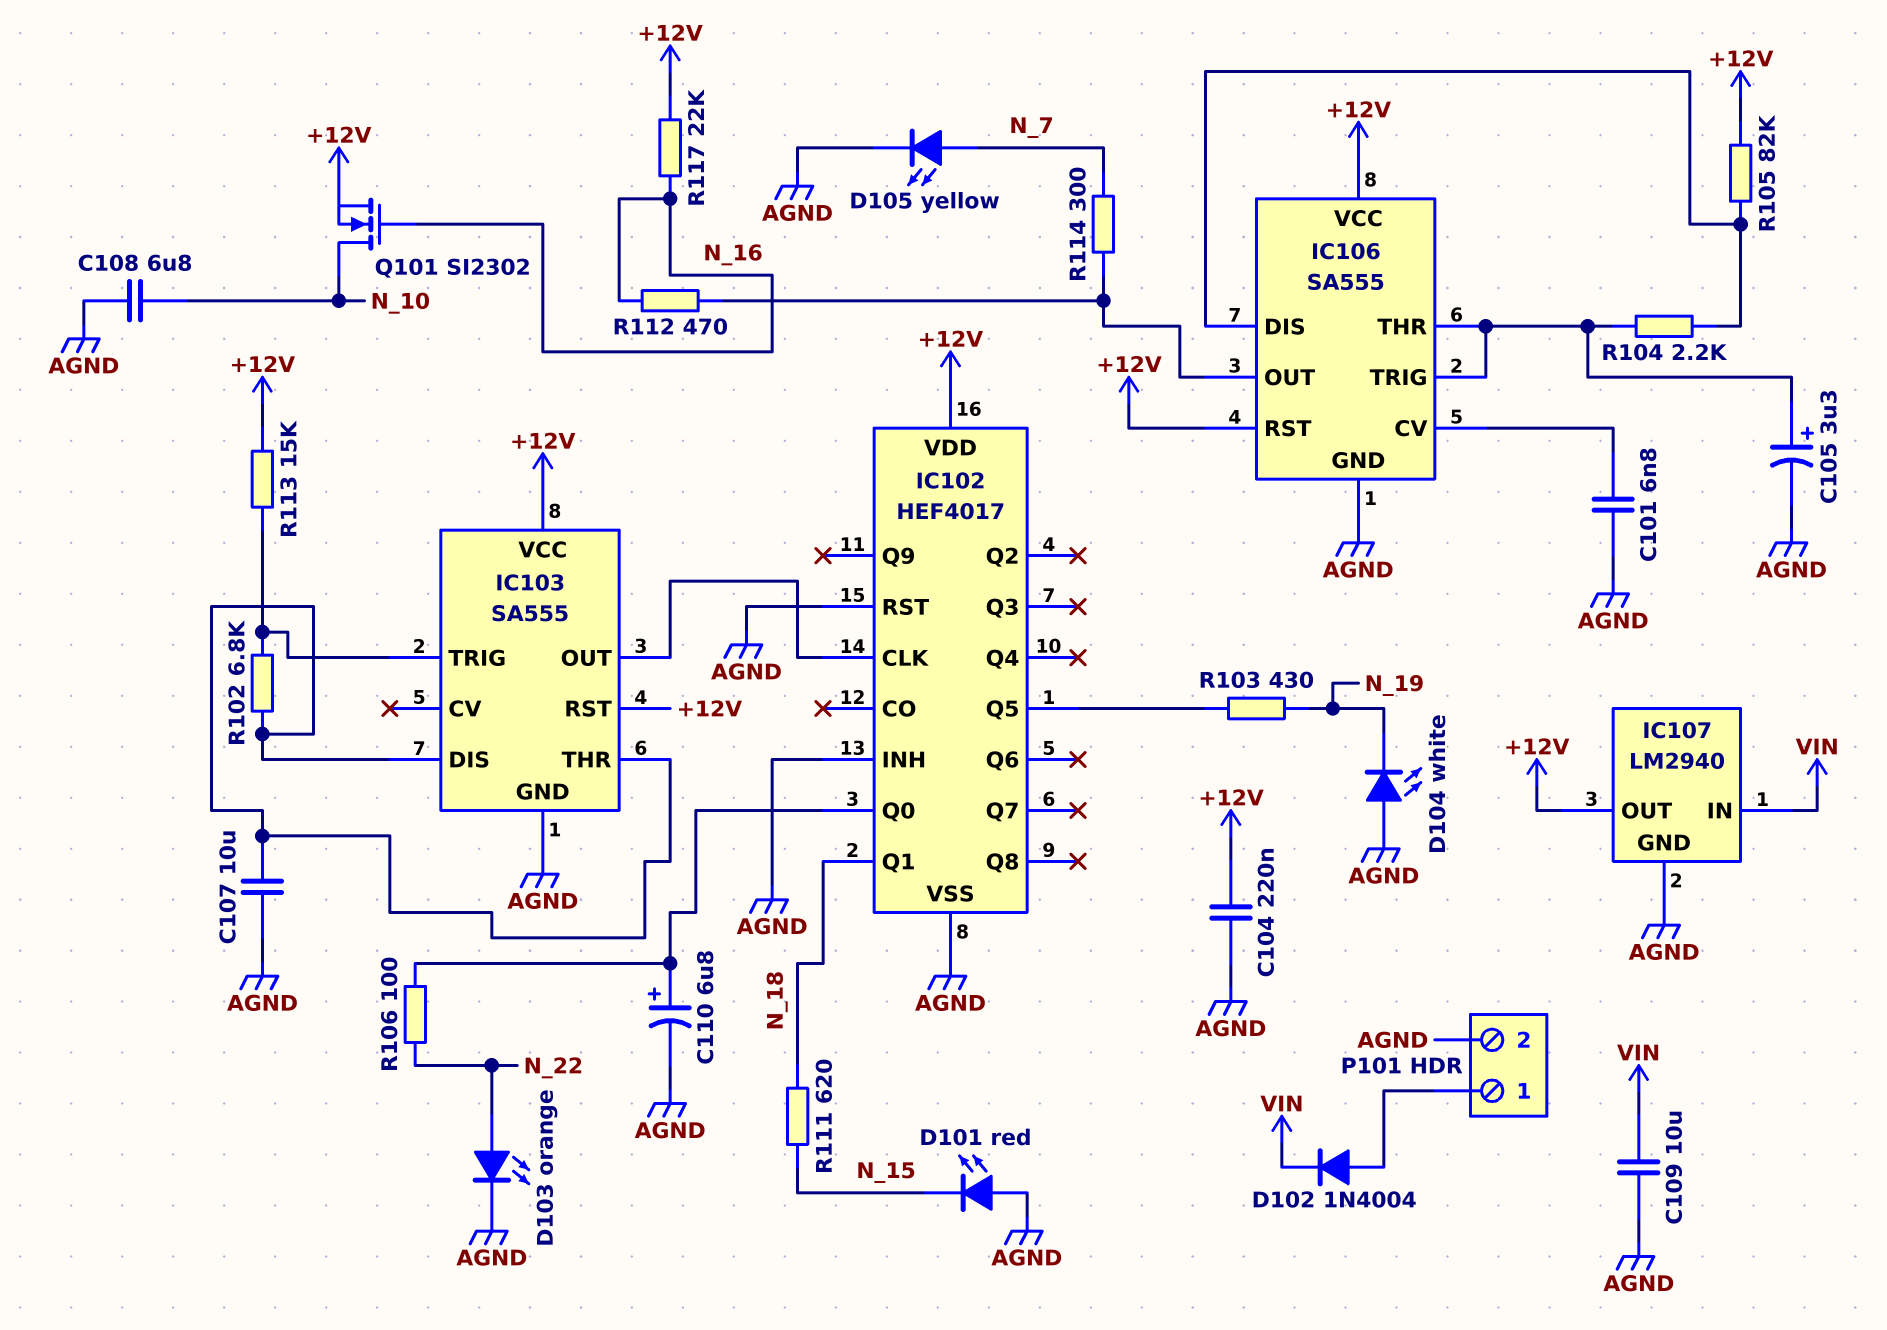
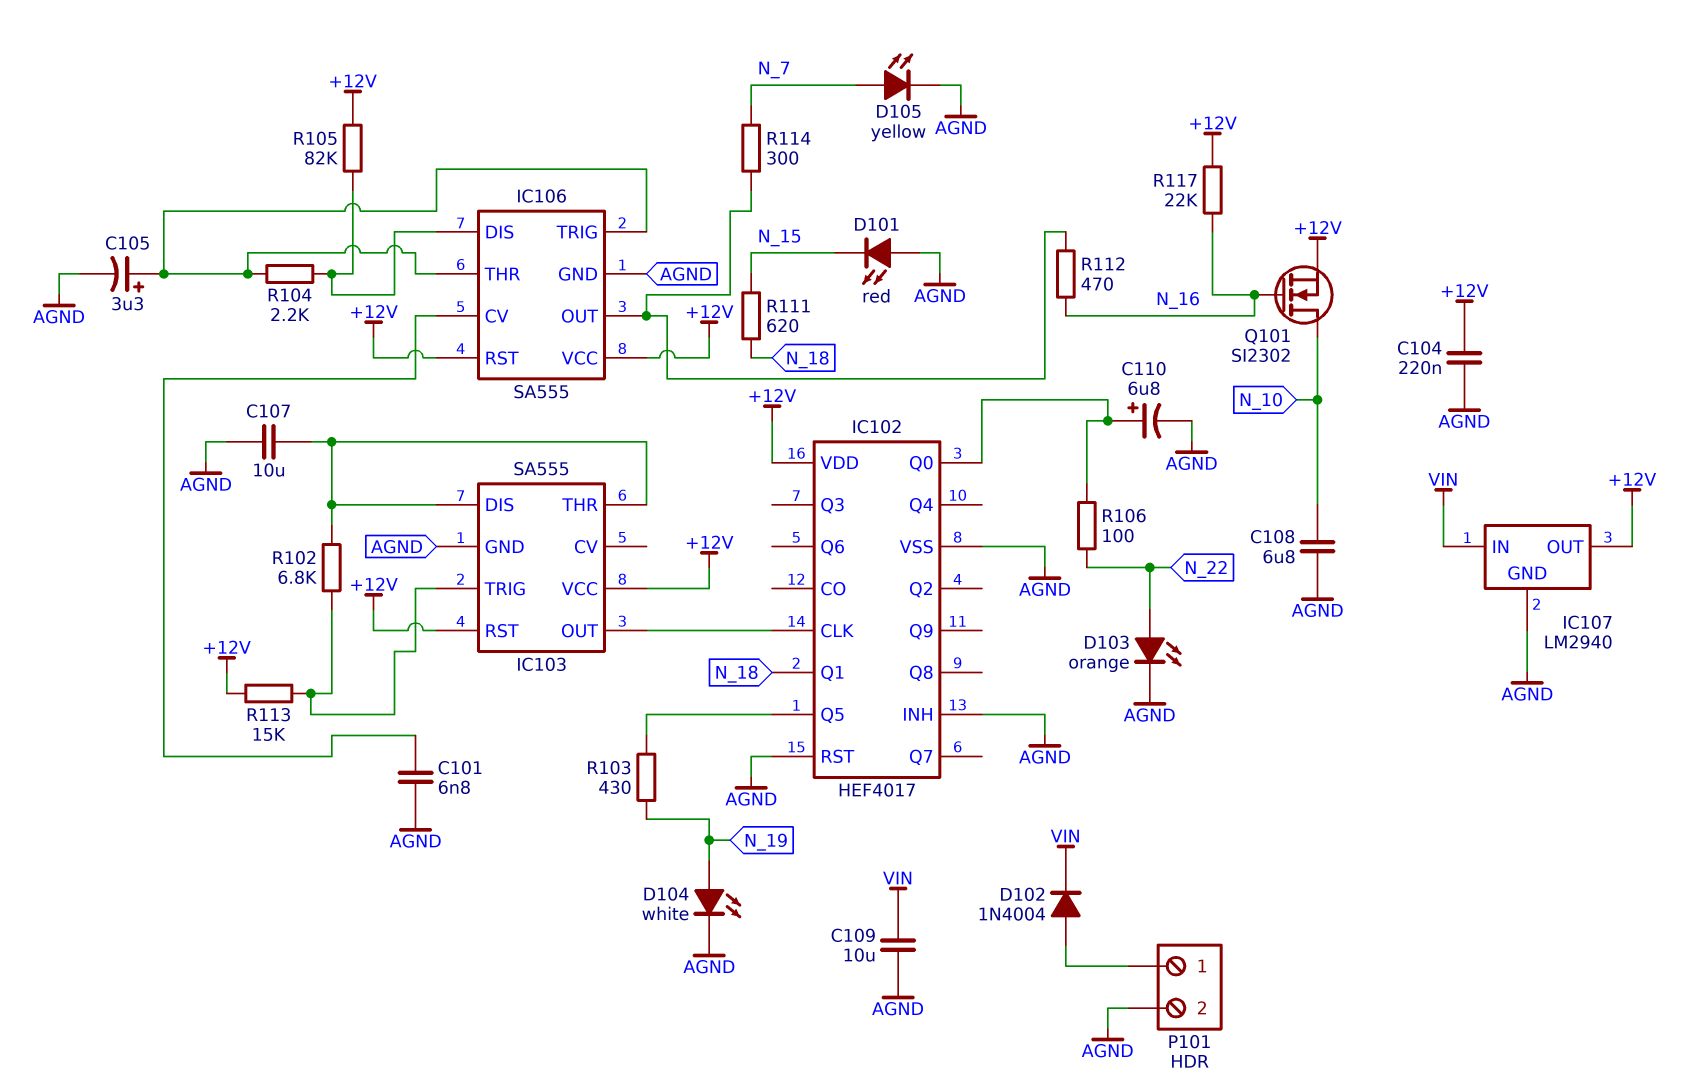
D104: LED white (A AGND, K N_19) -> LED white (A N_19, K AGND)

